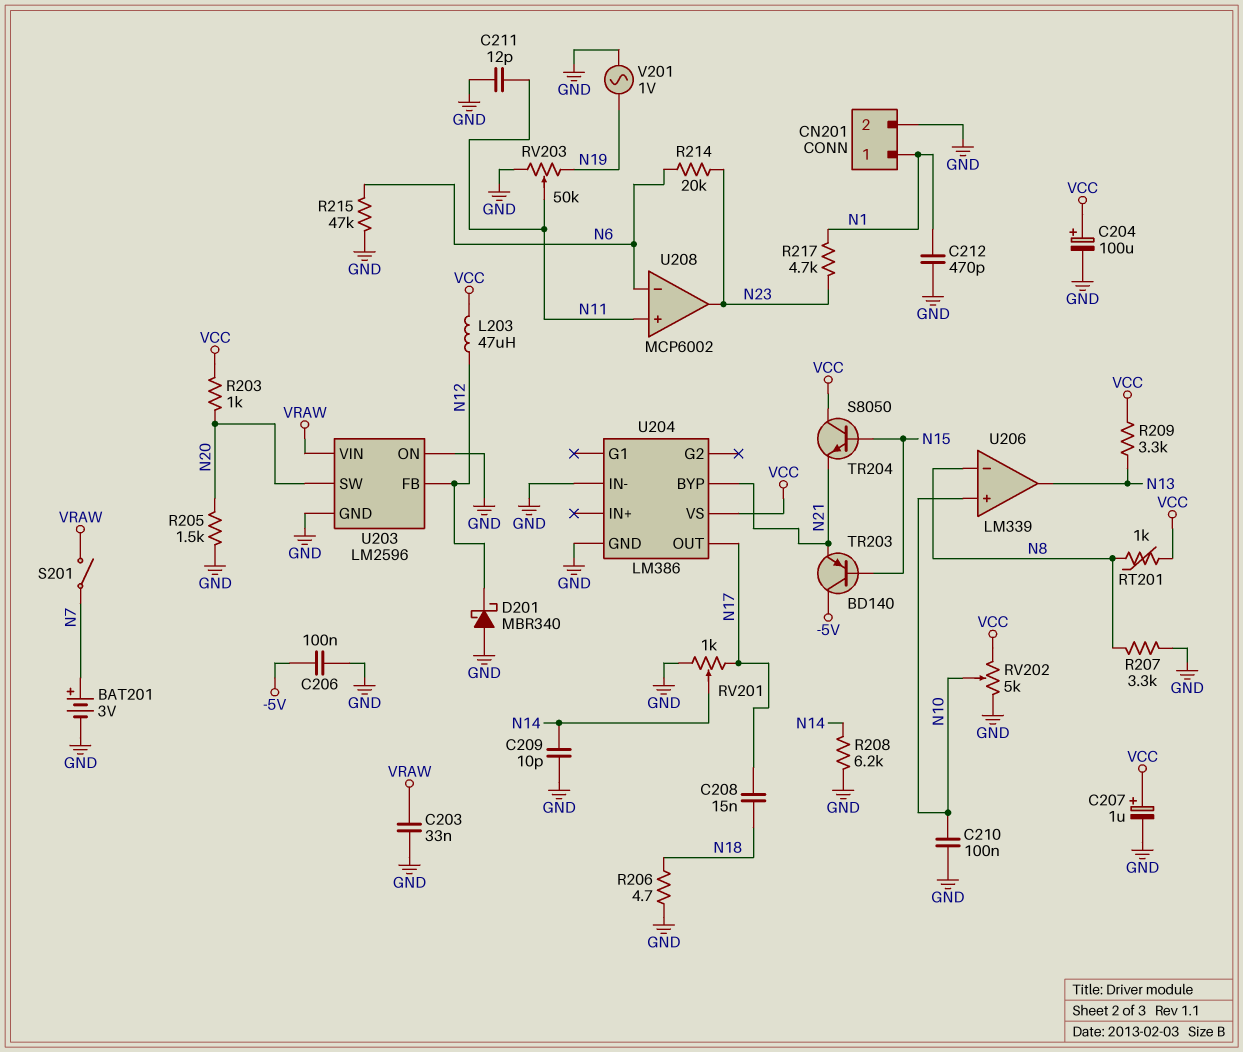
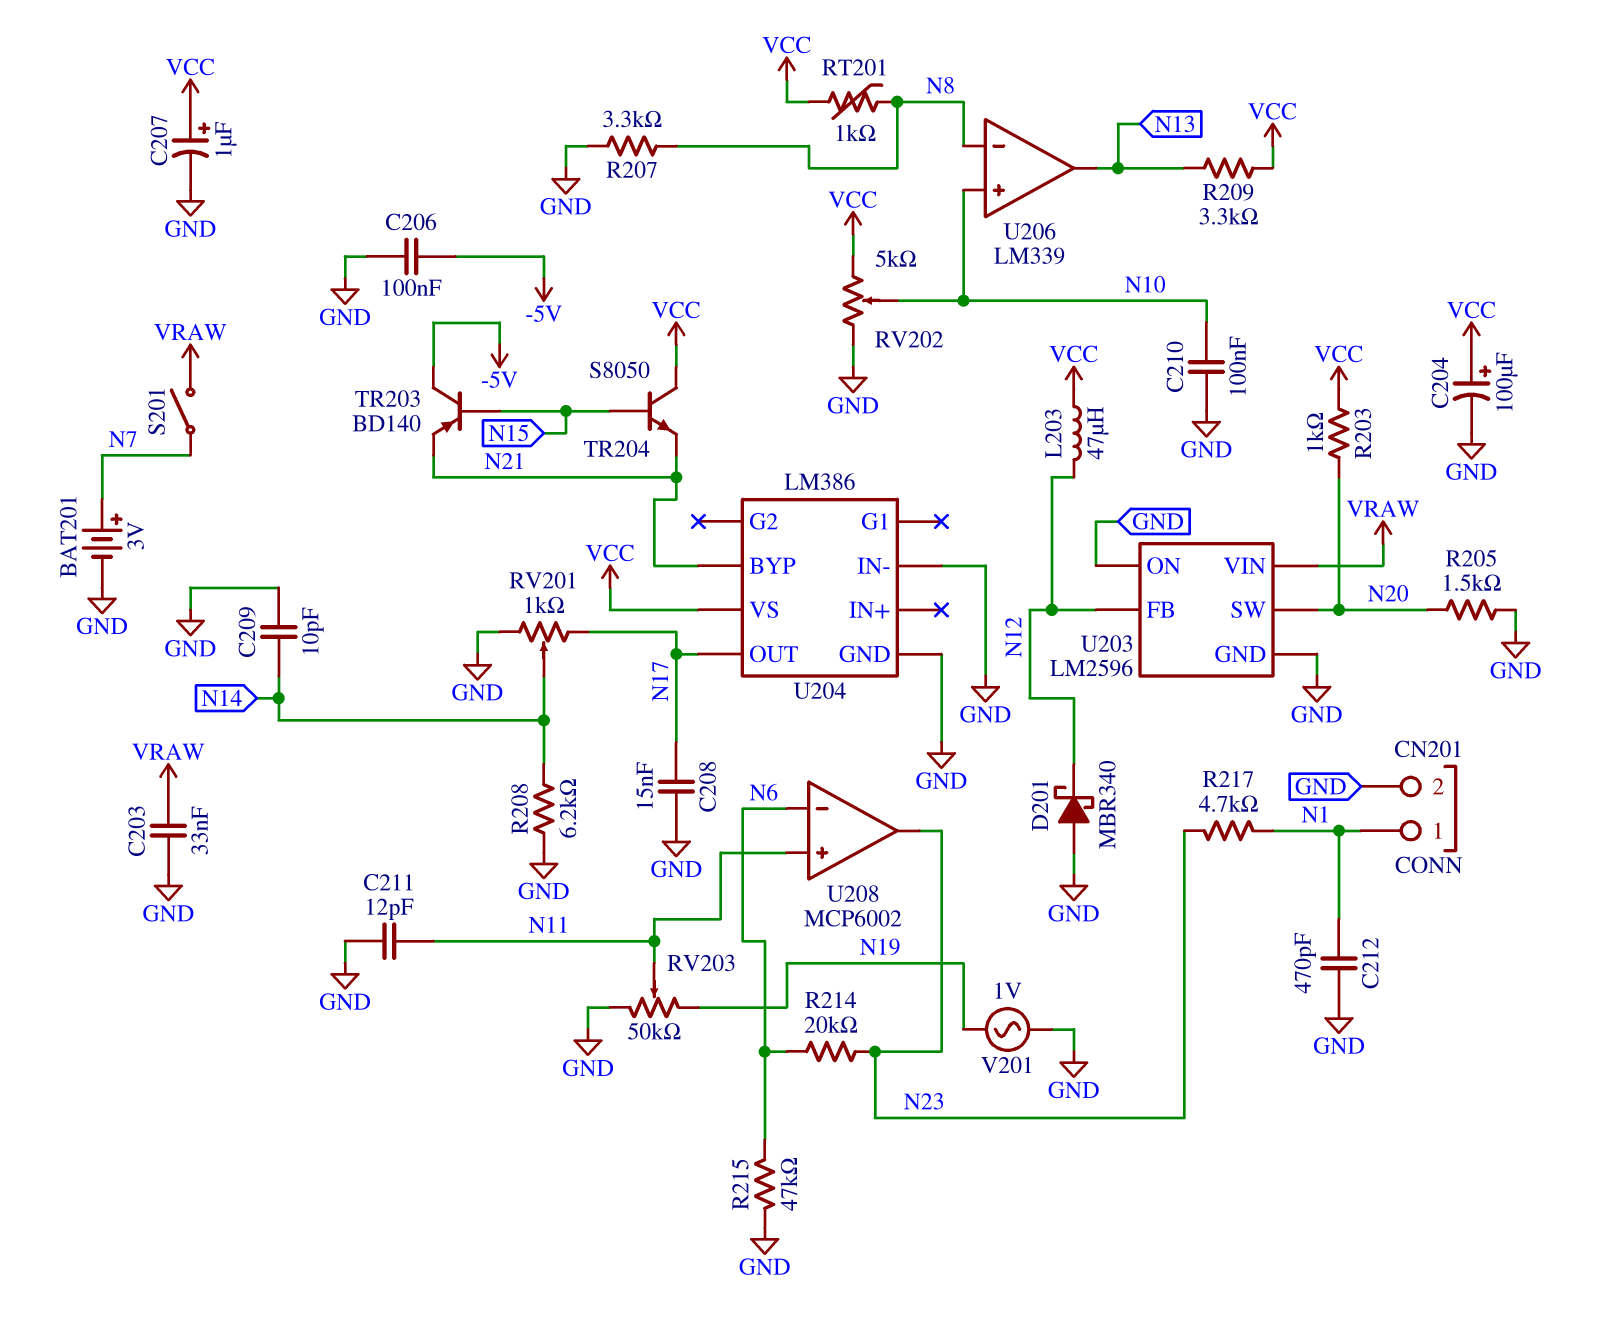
C208: 15nF (N17, N18) -> 15nF (GND, N17)
R206: 4.7 (GND, N18) -> none

